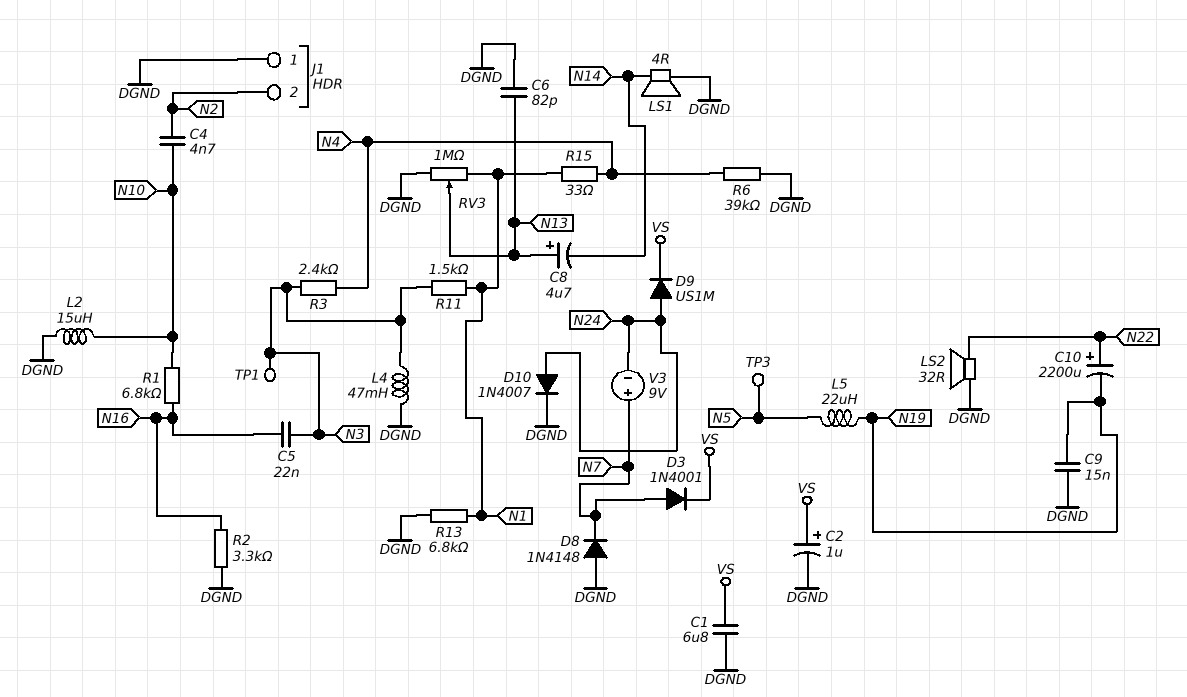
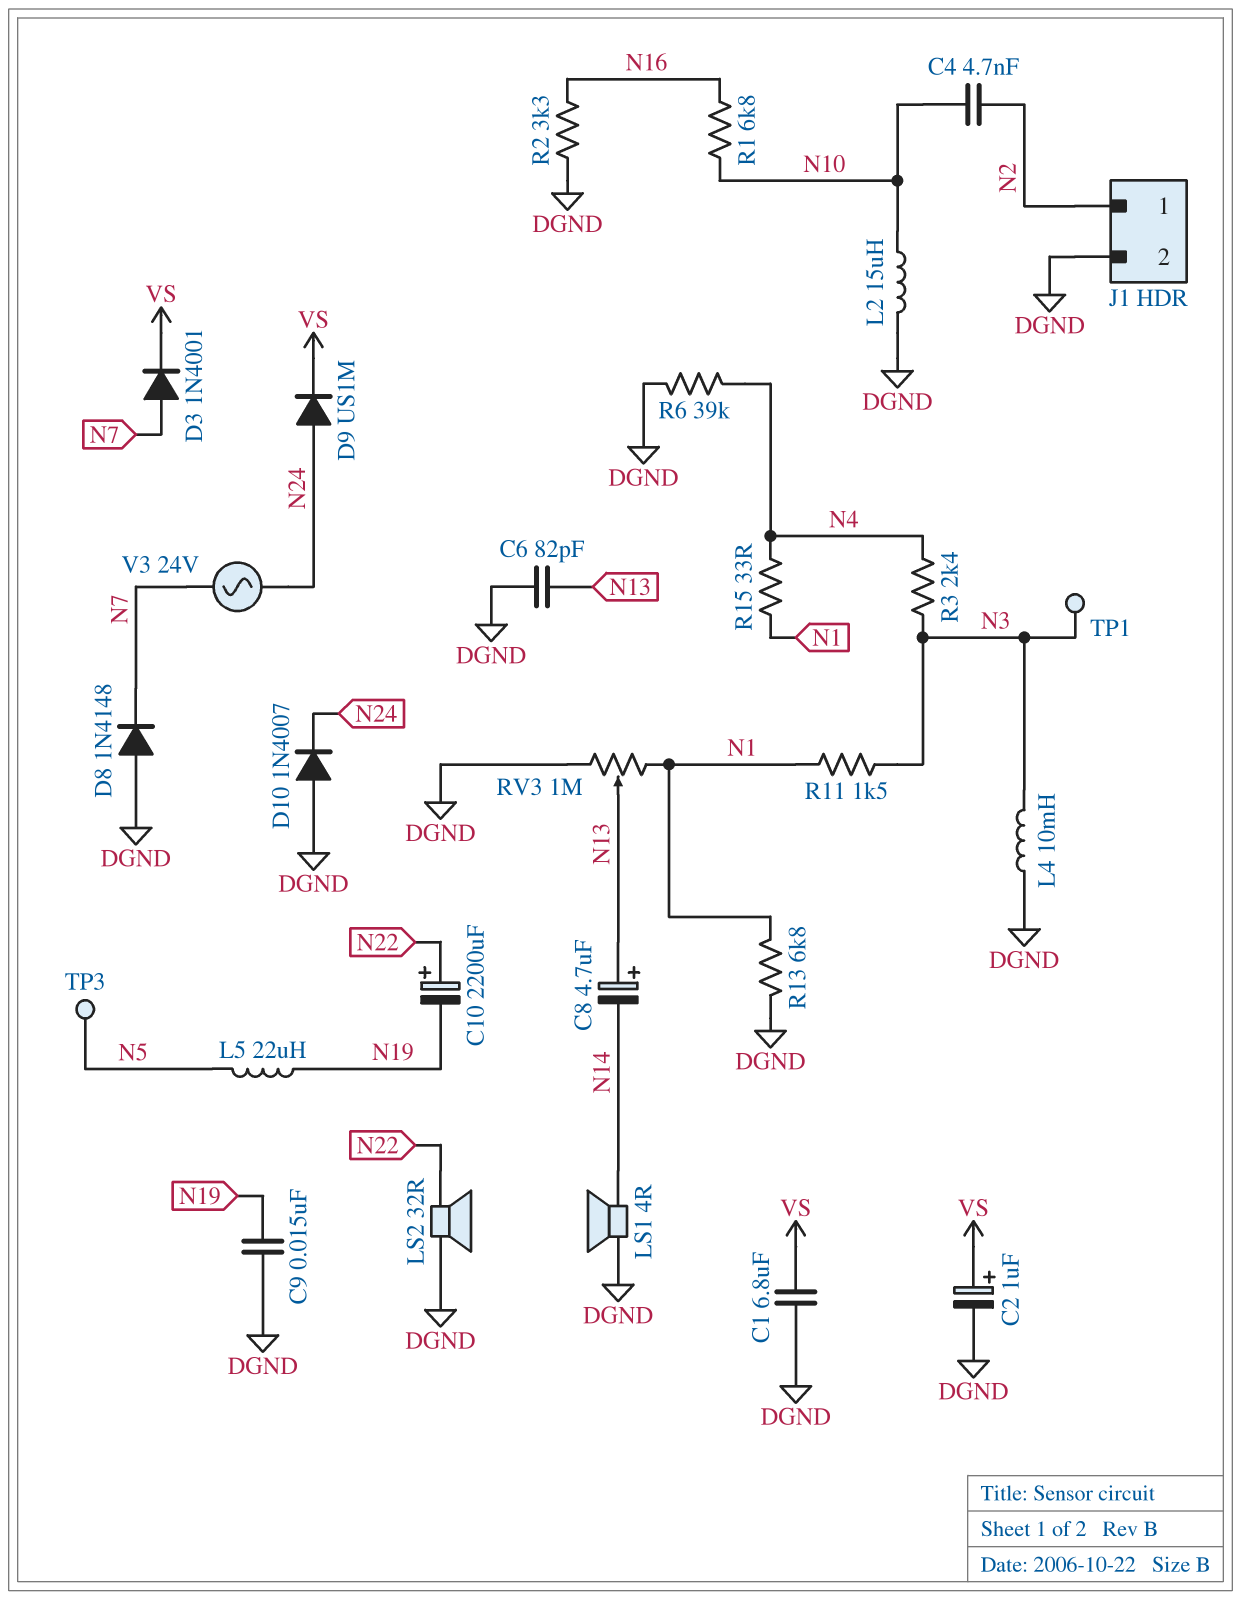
C5: 22nF (N3, N16) -> none
D10: diode 1N4007 (A N24, K DGND) -> diode 1N4007 (A DGND, K N24)
J1 pin 1: DGND -> N2
J1 pin 2: N2 -> DGND
L4: 47mH (DGND, N3) -> 10mH (DGND, N3)
V3: 9V (plus N7, minus N24) -> AC 24V (N7, N24)

